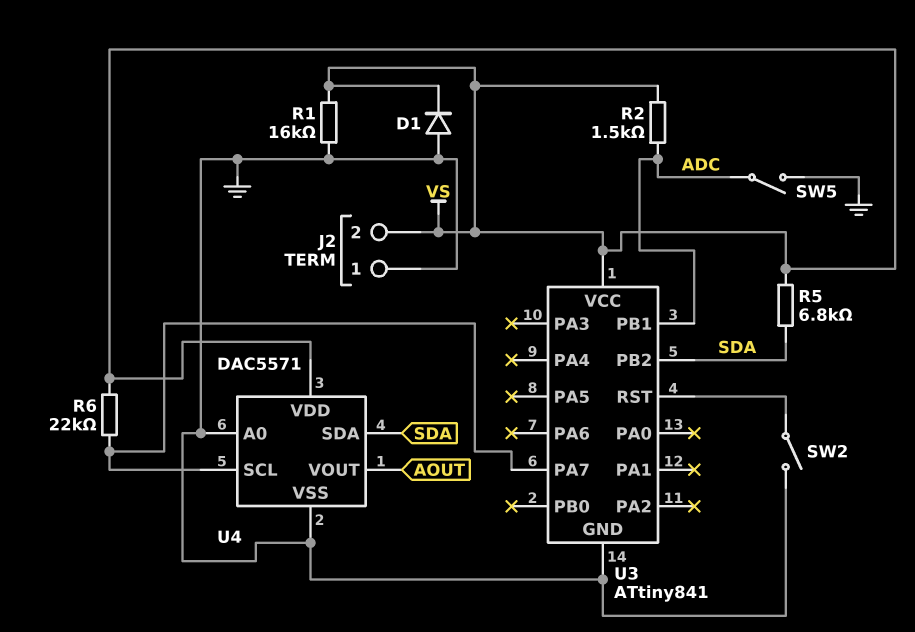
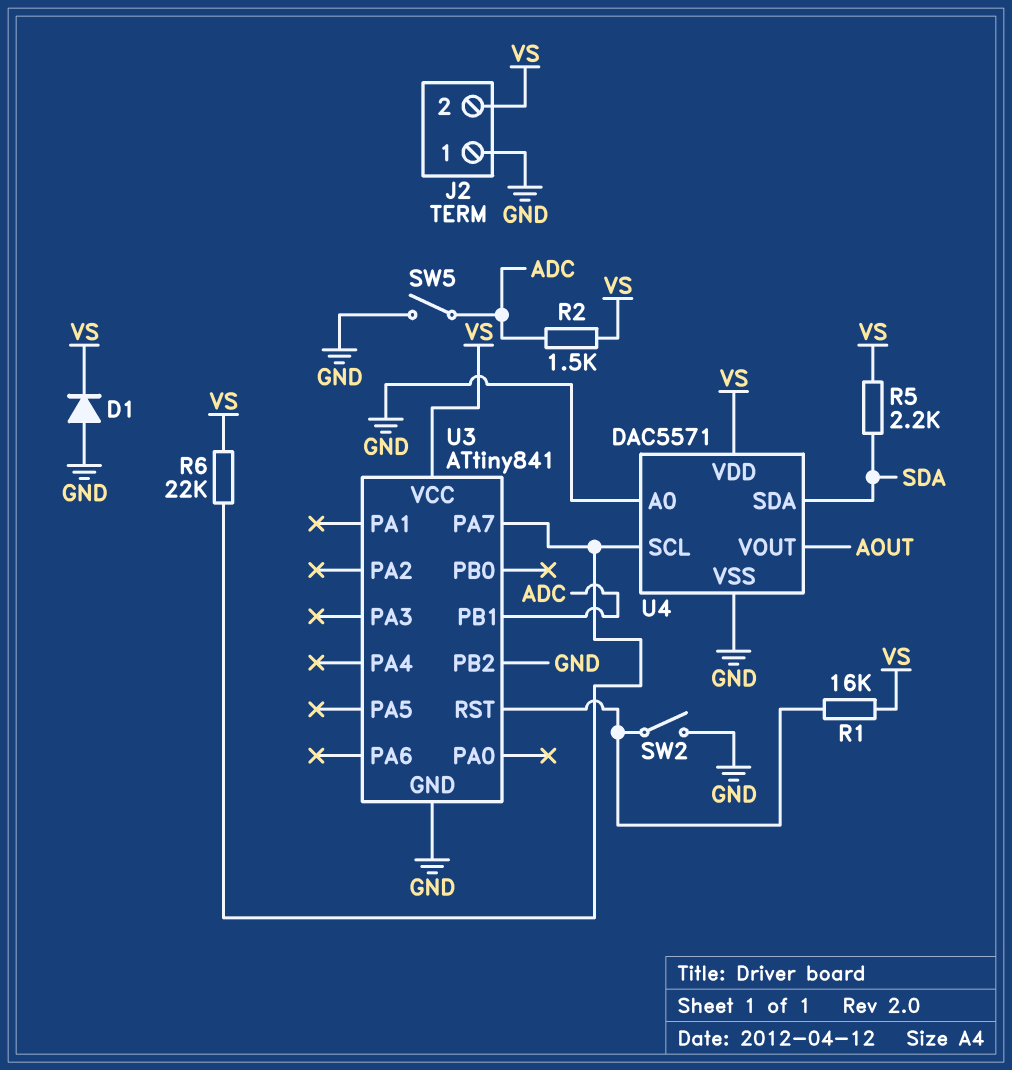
R1: 16k (GND, VS) -> 16k (U3/RST, VS)
R5: 6.8k (SDA, VS) -> 2.2k (SDA, VS)
U3 pin PB2: SDA -> GND

